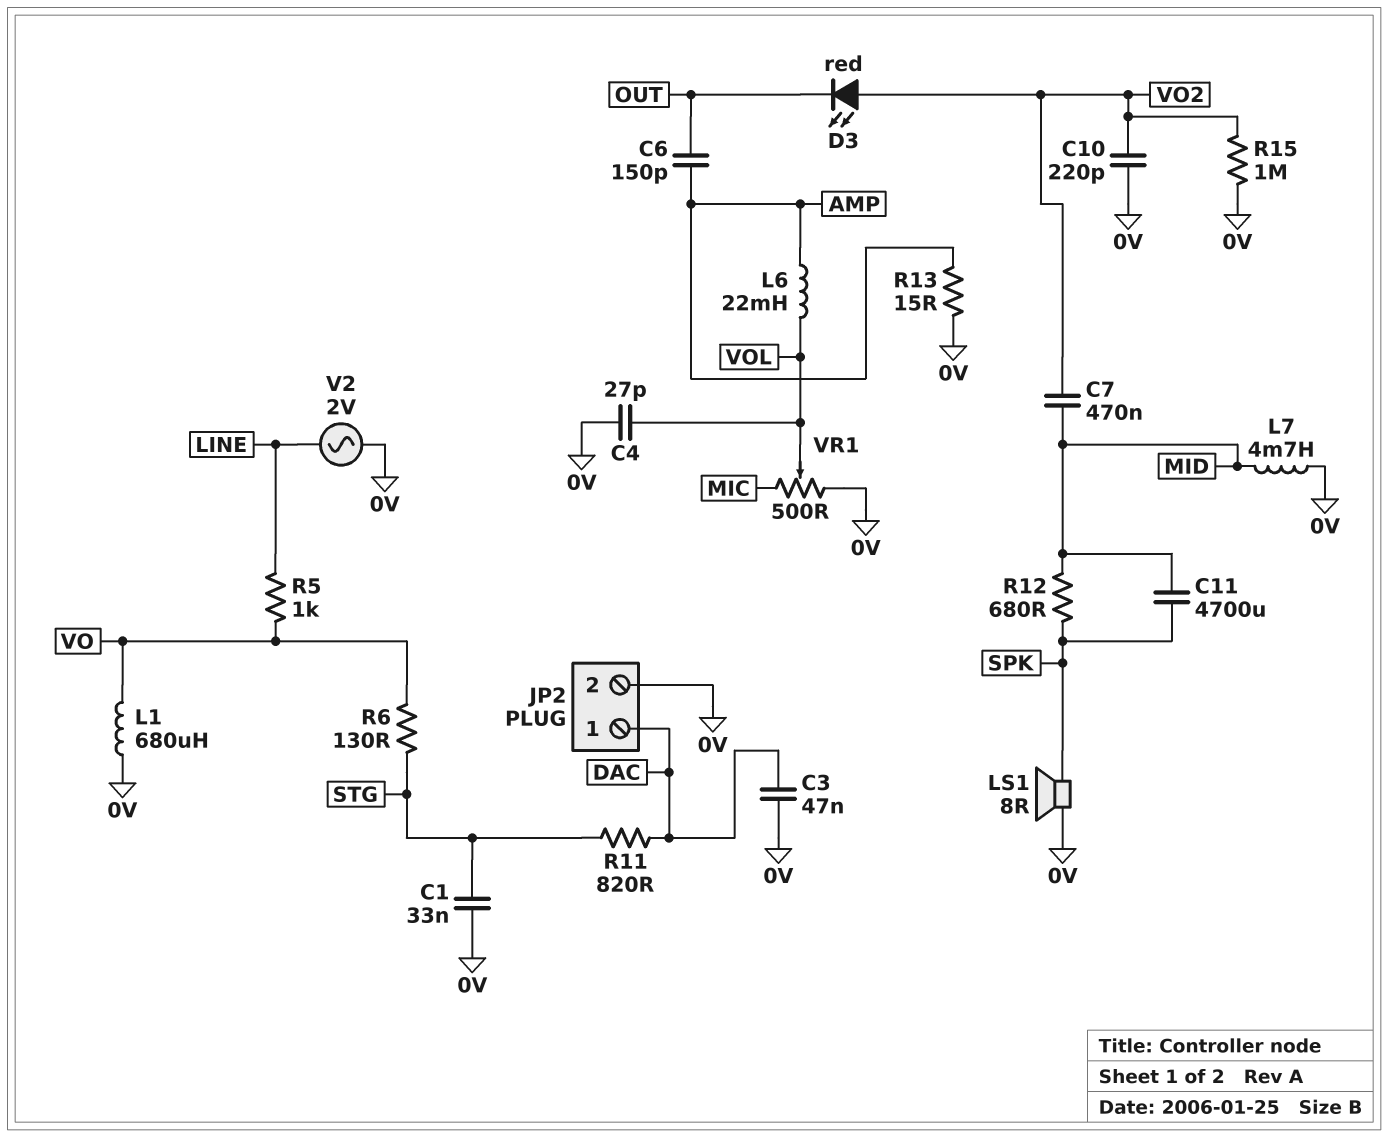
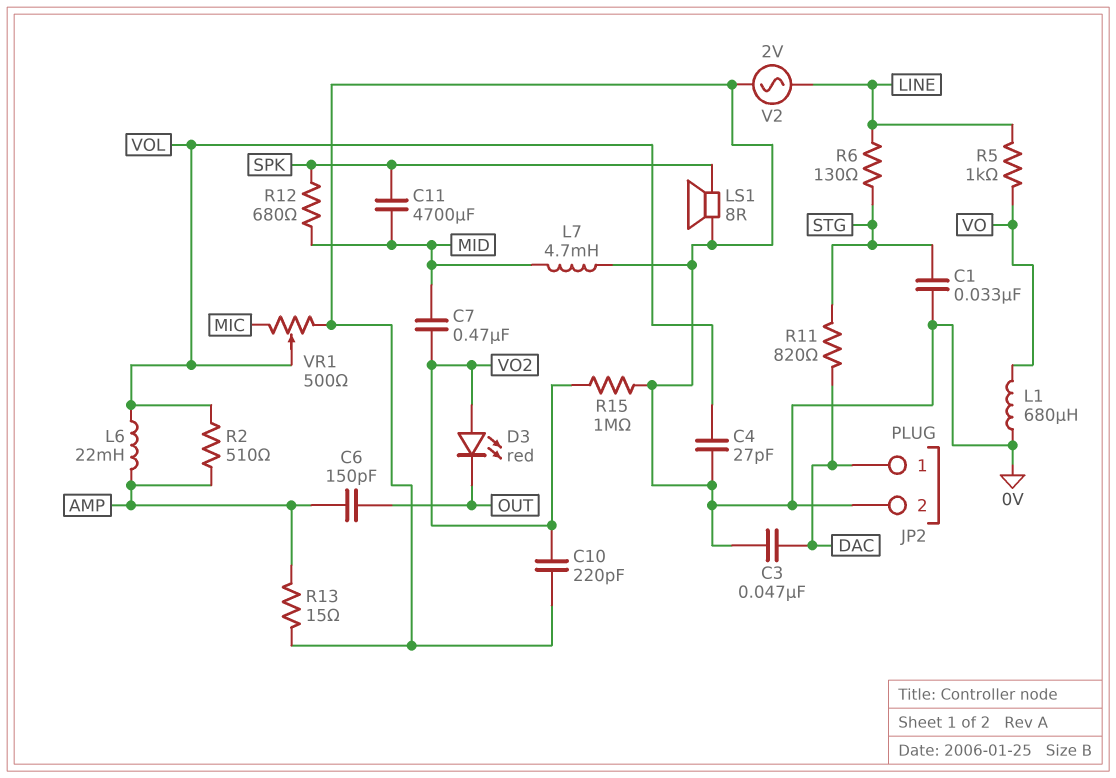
R2: none -> 510 (AMP, VOL)
R6: 130 (STG, VO) -> 130 (LINE, STG)

